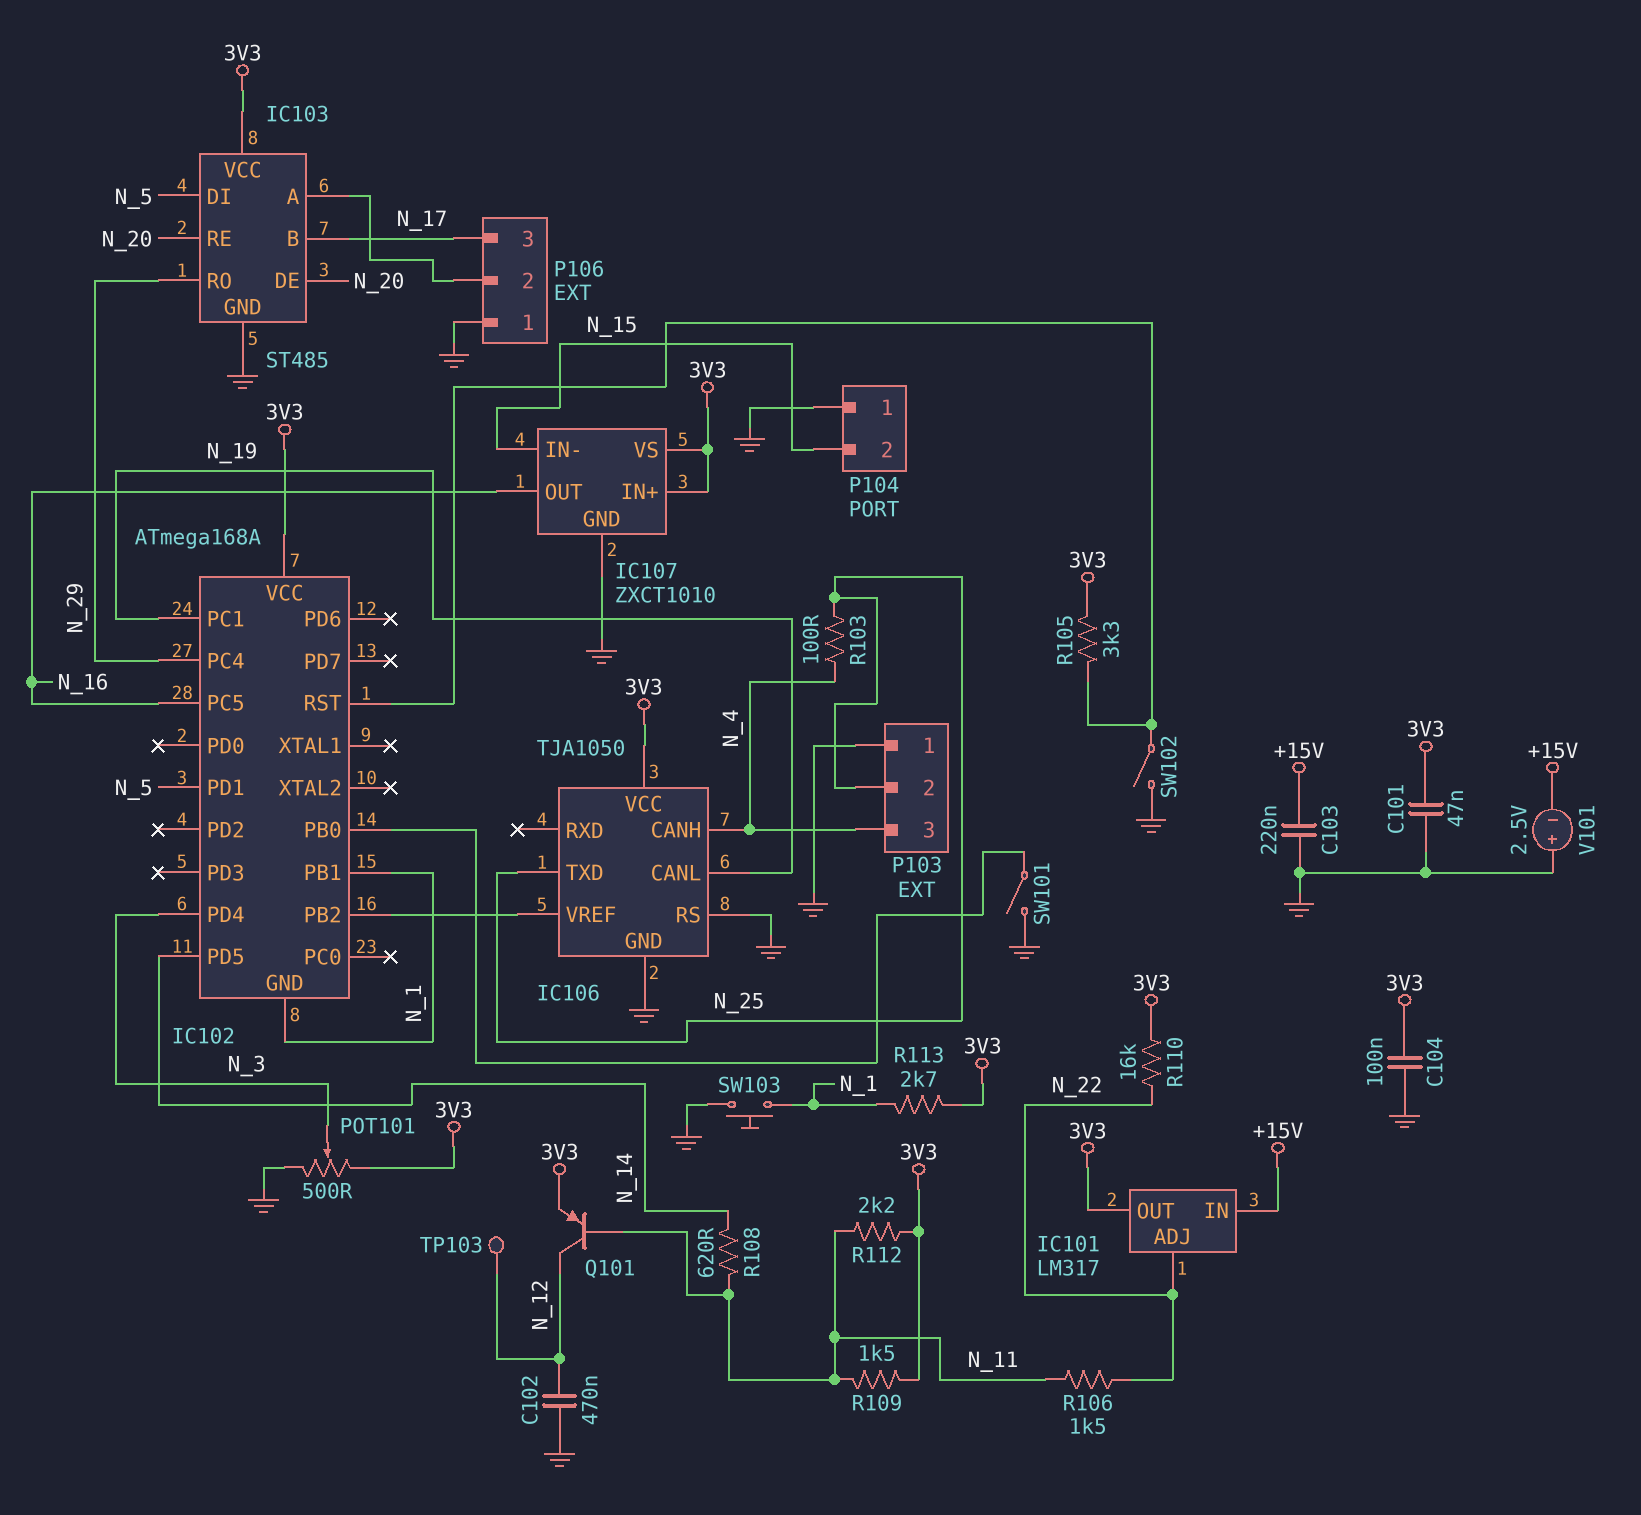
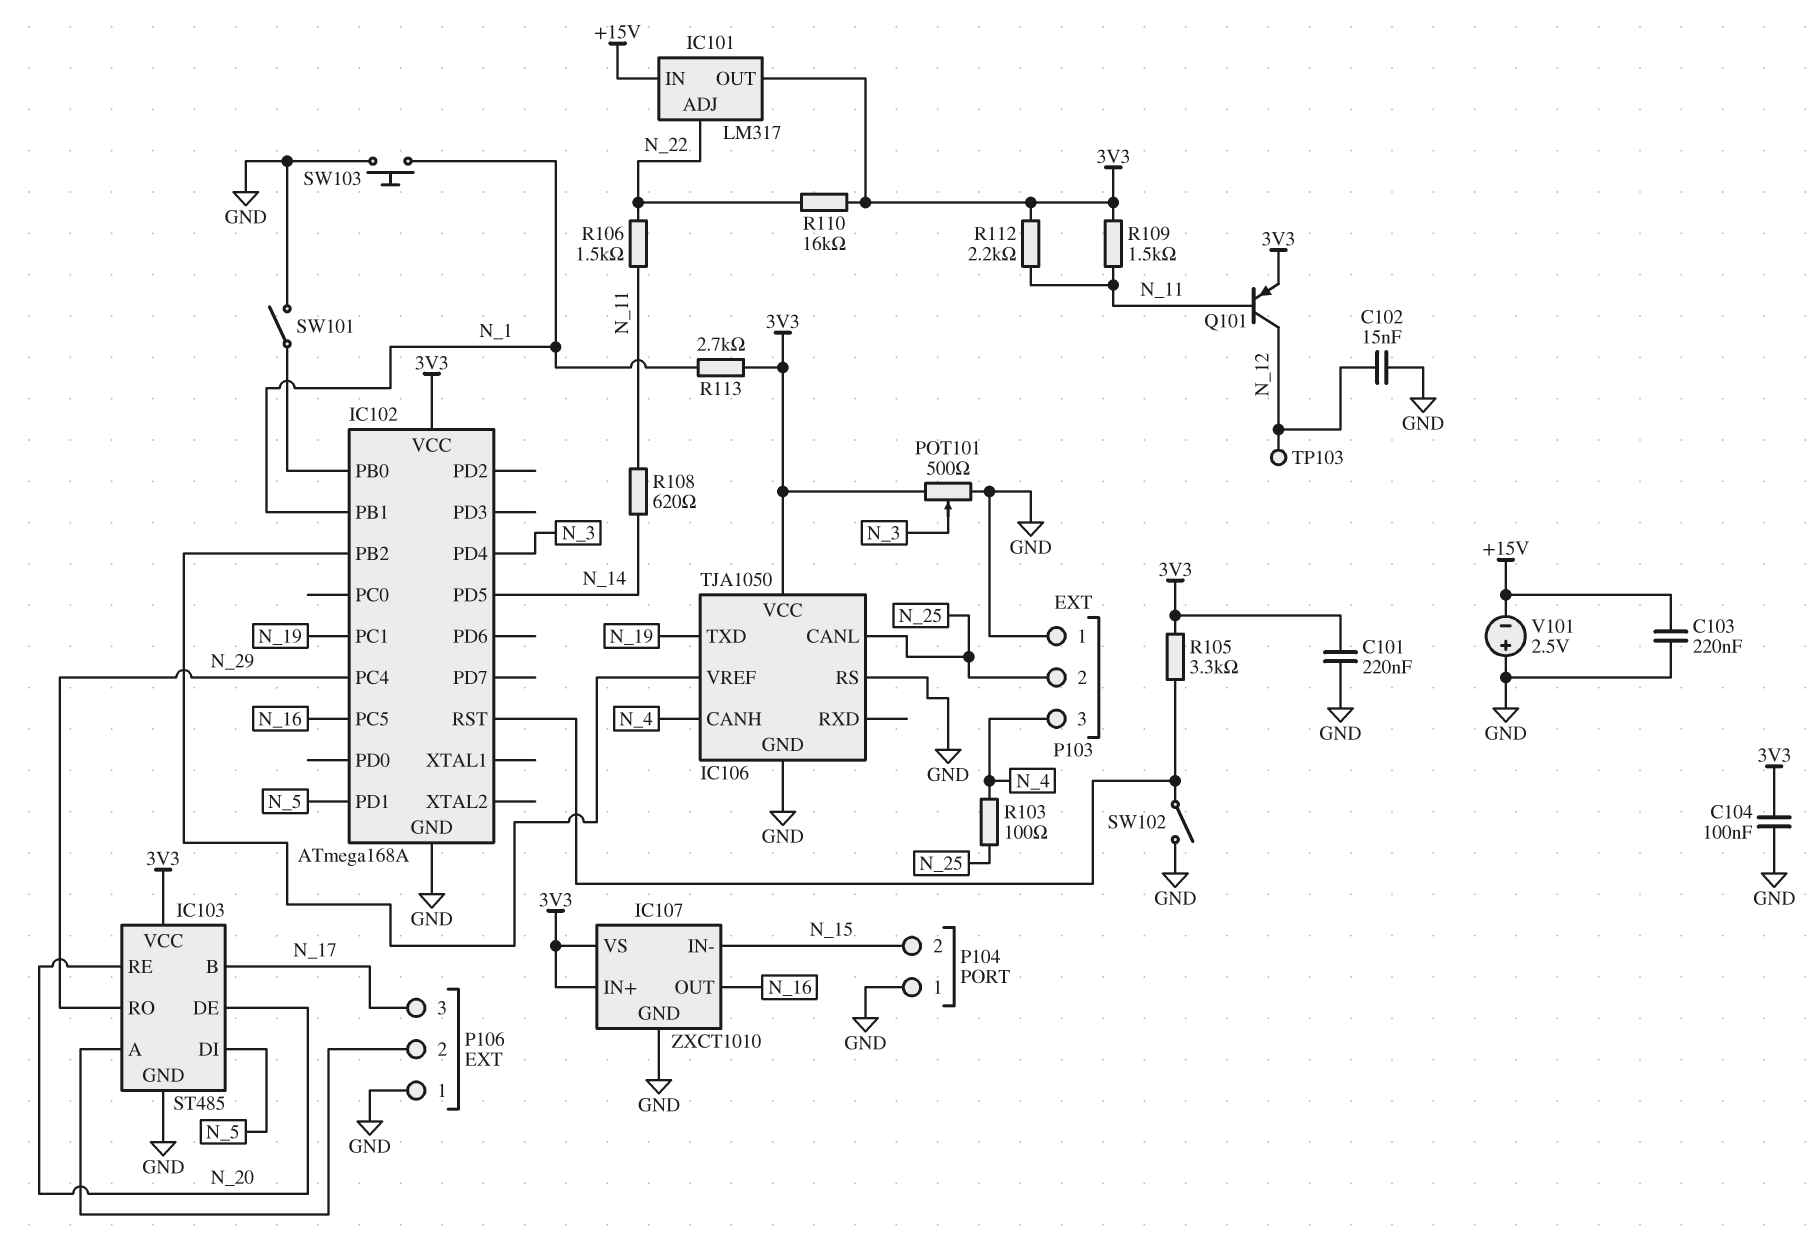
C101: 47nF (3V3, GND) -> 220nF (3V3, GND)
C102: 470nF (GND, N_12) -> 15nF (GND, N_12)
IC102 pin GND: N_1 -> GND
IC106 pin CANL: N_19 -> N_25
IC106 pin TXD: N_25 -> N_19

